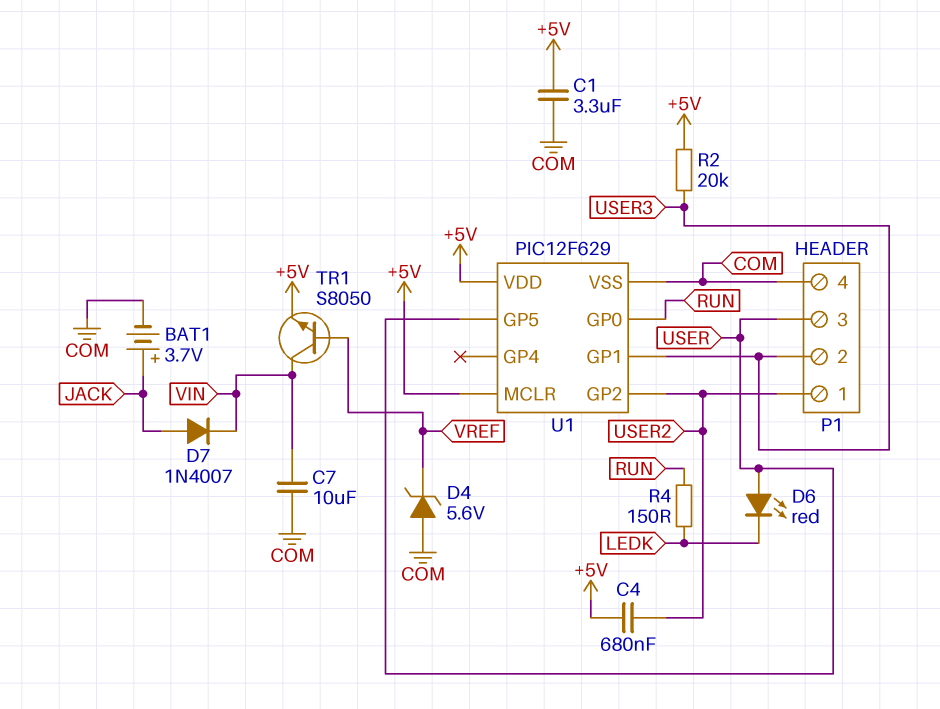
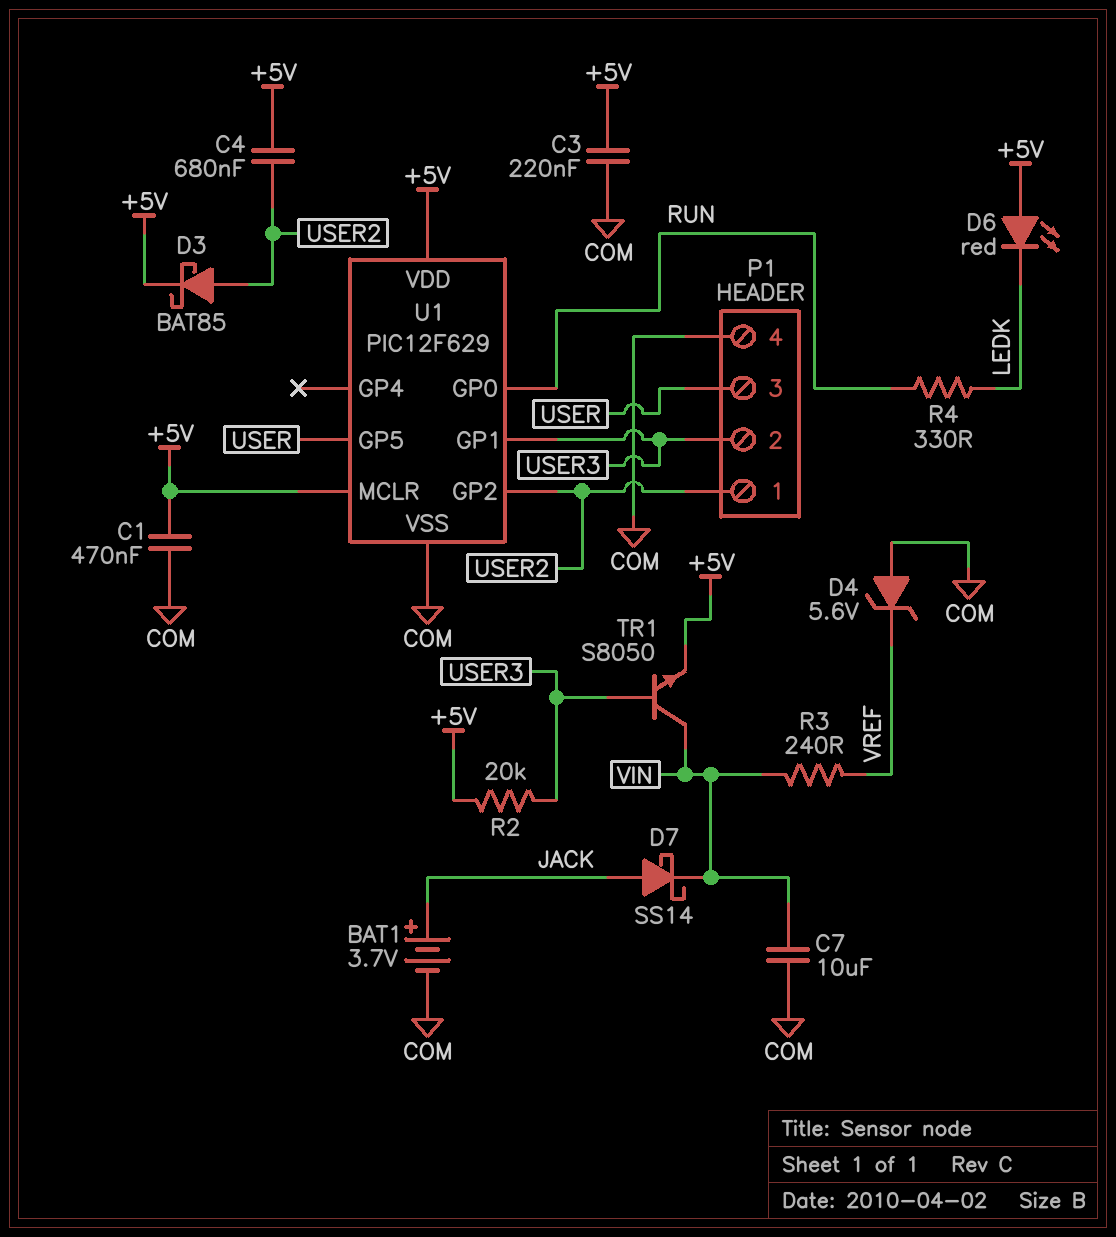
C1: 3.3uF (+5V, COM) -> 470nF (+5V, COM)
C3: none -> 220nF (+5V, COM)
D3: none -> schottky BAT85 (A USER2, K +5V)
D6: LED red (A USER, K LEDK) -> LED red (A +5V, K LEDK)
D7: diode 1N4007 (A JACK, K VIN) -> schottky SS14 (A JACK, K VIN)
R3: none -> 240 (VIN, VREF)
R4: 150 (LEDK, RUN) -> 330 (LEDK, RUN)
TR1: NPN S8050 (B VREF, C VIN, E +5V) -> NPN S8050 (B USER3, C VIN, E +5V)

